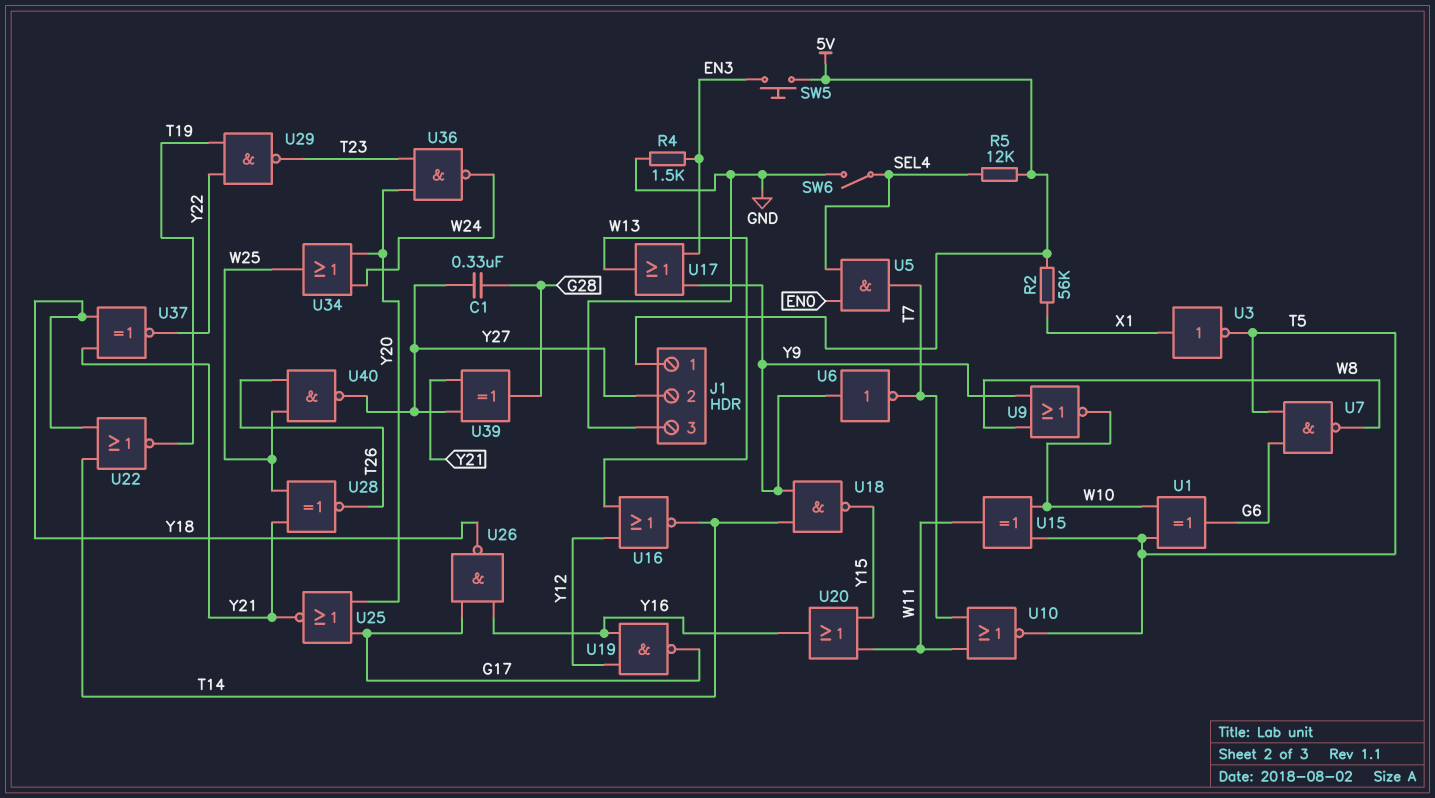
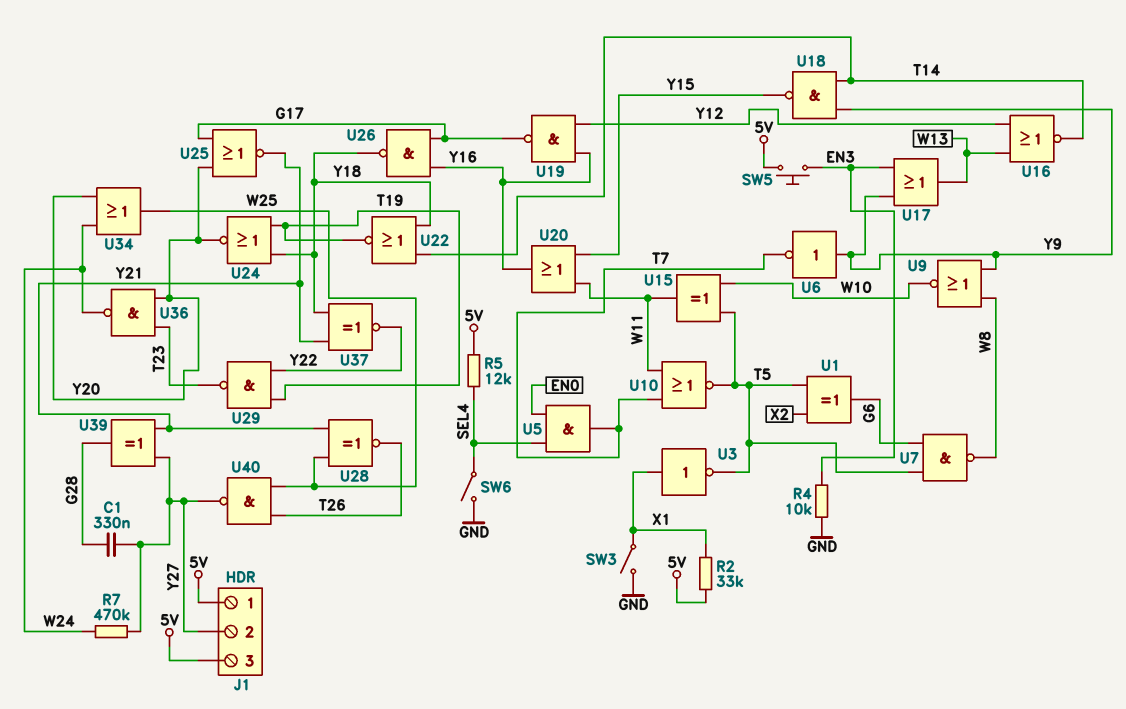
J1 pin 3: GND -> 5V
R2: 56k (5V, X1) -> 33k (5V, X1)
R4: 1.5k (EN3, GND) -> 10k (EN3, GND)
R7: none -> 470k (W24, Y27)
SW3: none -> switch (GND, X1)
U1: XOR (in T5, in W10, out G6) -> XOR (in T5, in X2, out G6)
U24: none -> NOR (in T19, in Y18, out Y20)

